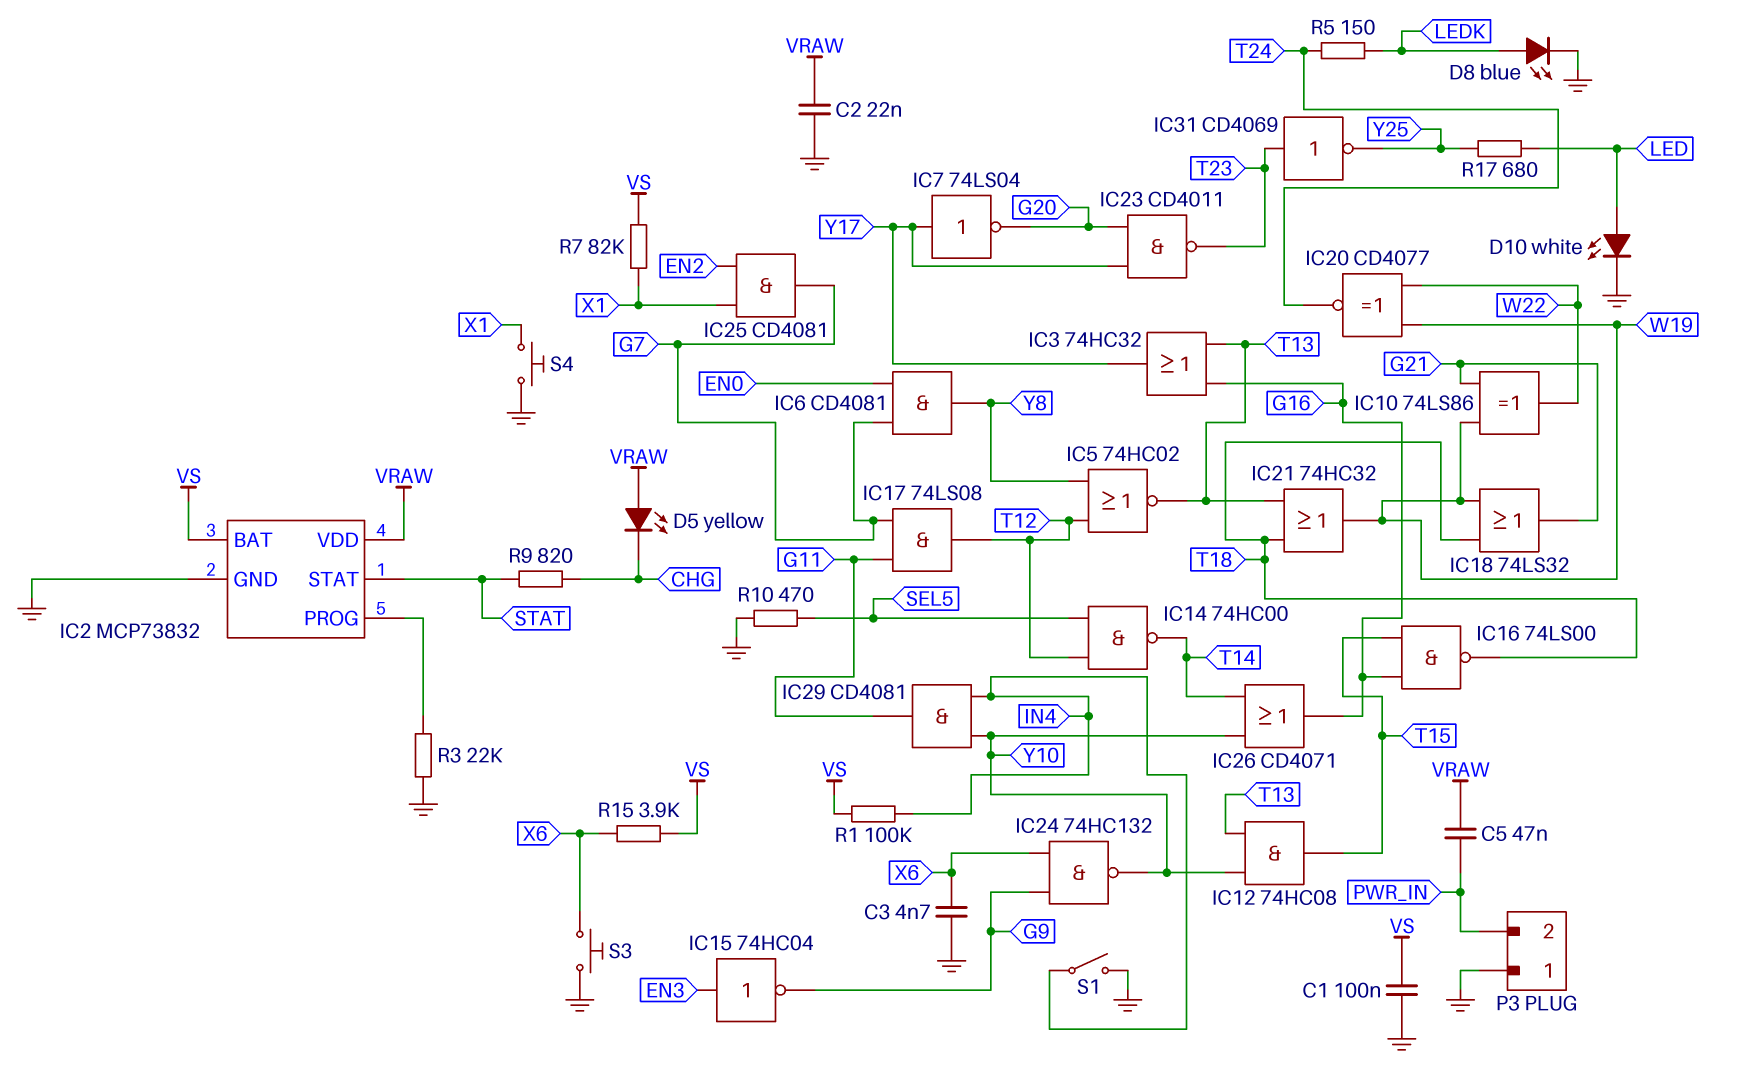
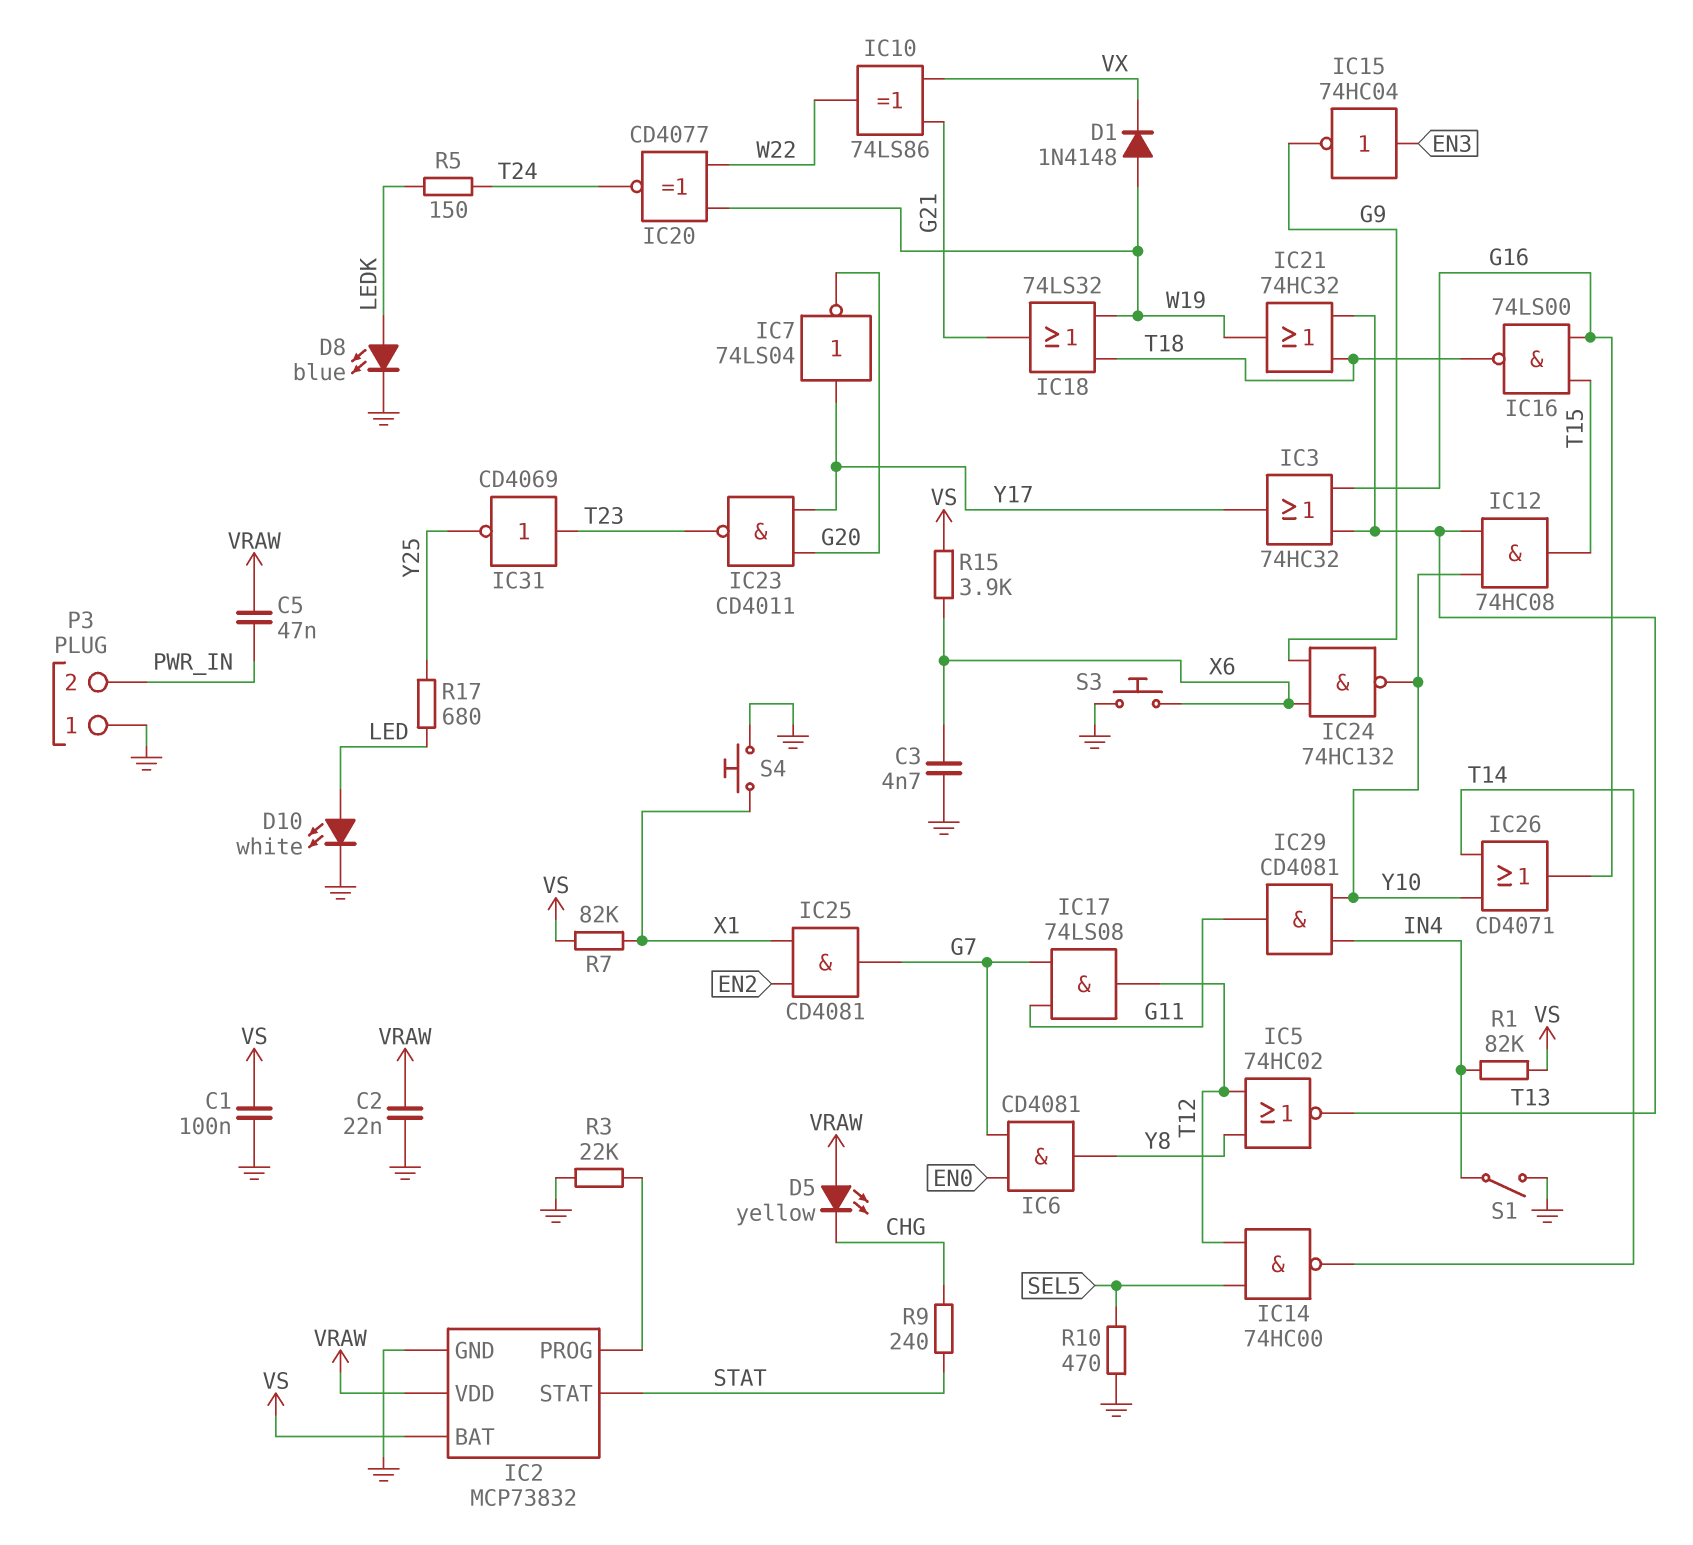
D1: none -> diode 1N4148 (A W19, K VX)
IC10: XOR 74LS86 (in G21, in W19, out W22) -> XOR 74LS86 (in G21, in VX, out W22)
R1: 100k (IN4, VS) -> 82k (IN4, VS)
R9: 820 (CHG, STAT) -> 240 (CHG, STAT)

